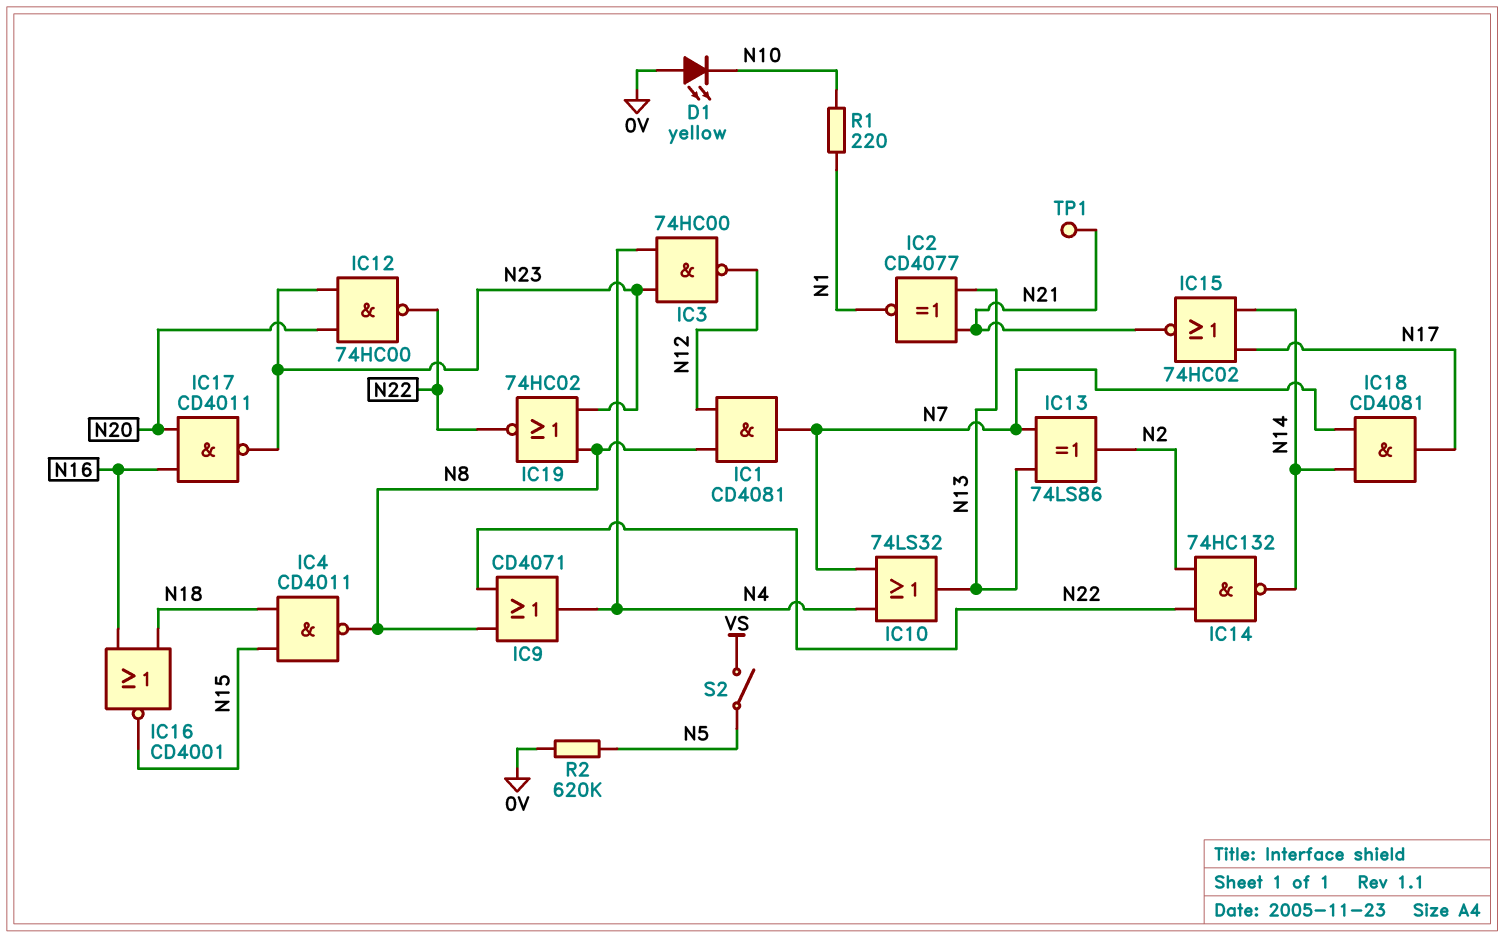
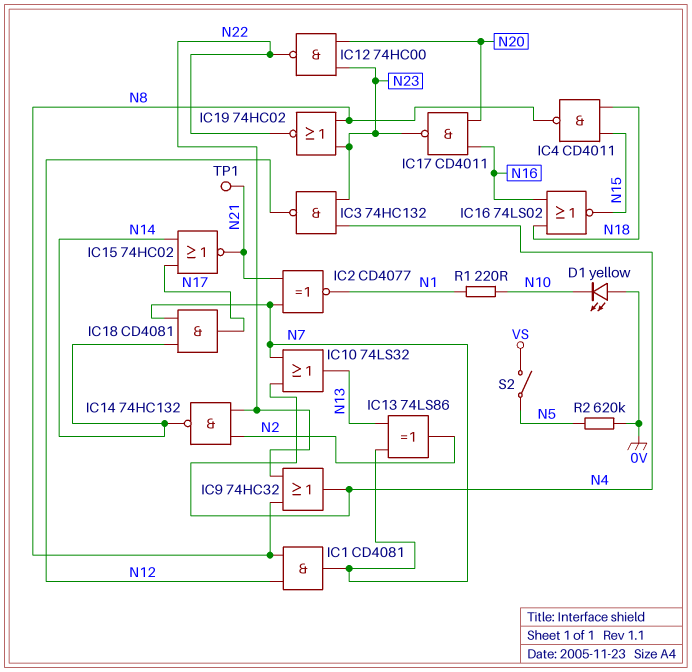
IC2: XNOR CD4077 (in N13, in N21, out N1) -> XNOR CD4077 (in N7, in N21, out N1)
IC3: NAND 74HC00 (in N4, in N23, out N12) -> NAND 74HC132 (in N4, in N23, out N12)
IC9: OR CD4071 (in N8, in N22, out N4) -> OR 74HC32 (in N8, in N22, out N4)
IC16: NOR CD4001 (in N16, in N18, out N15) -> NOR 74LS02 (in N16, in N18, out N15)

